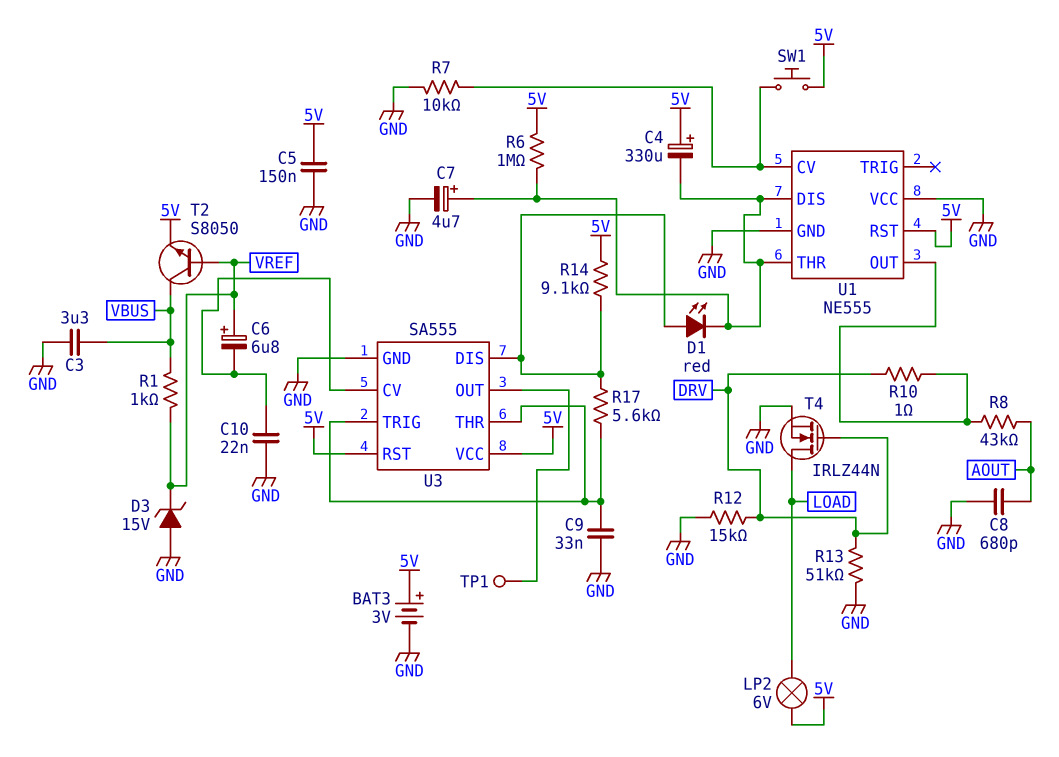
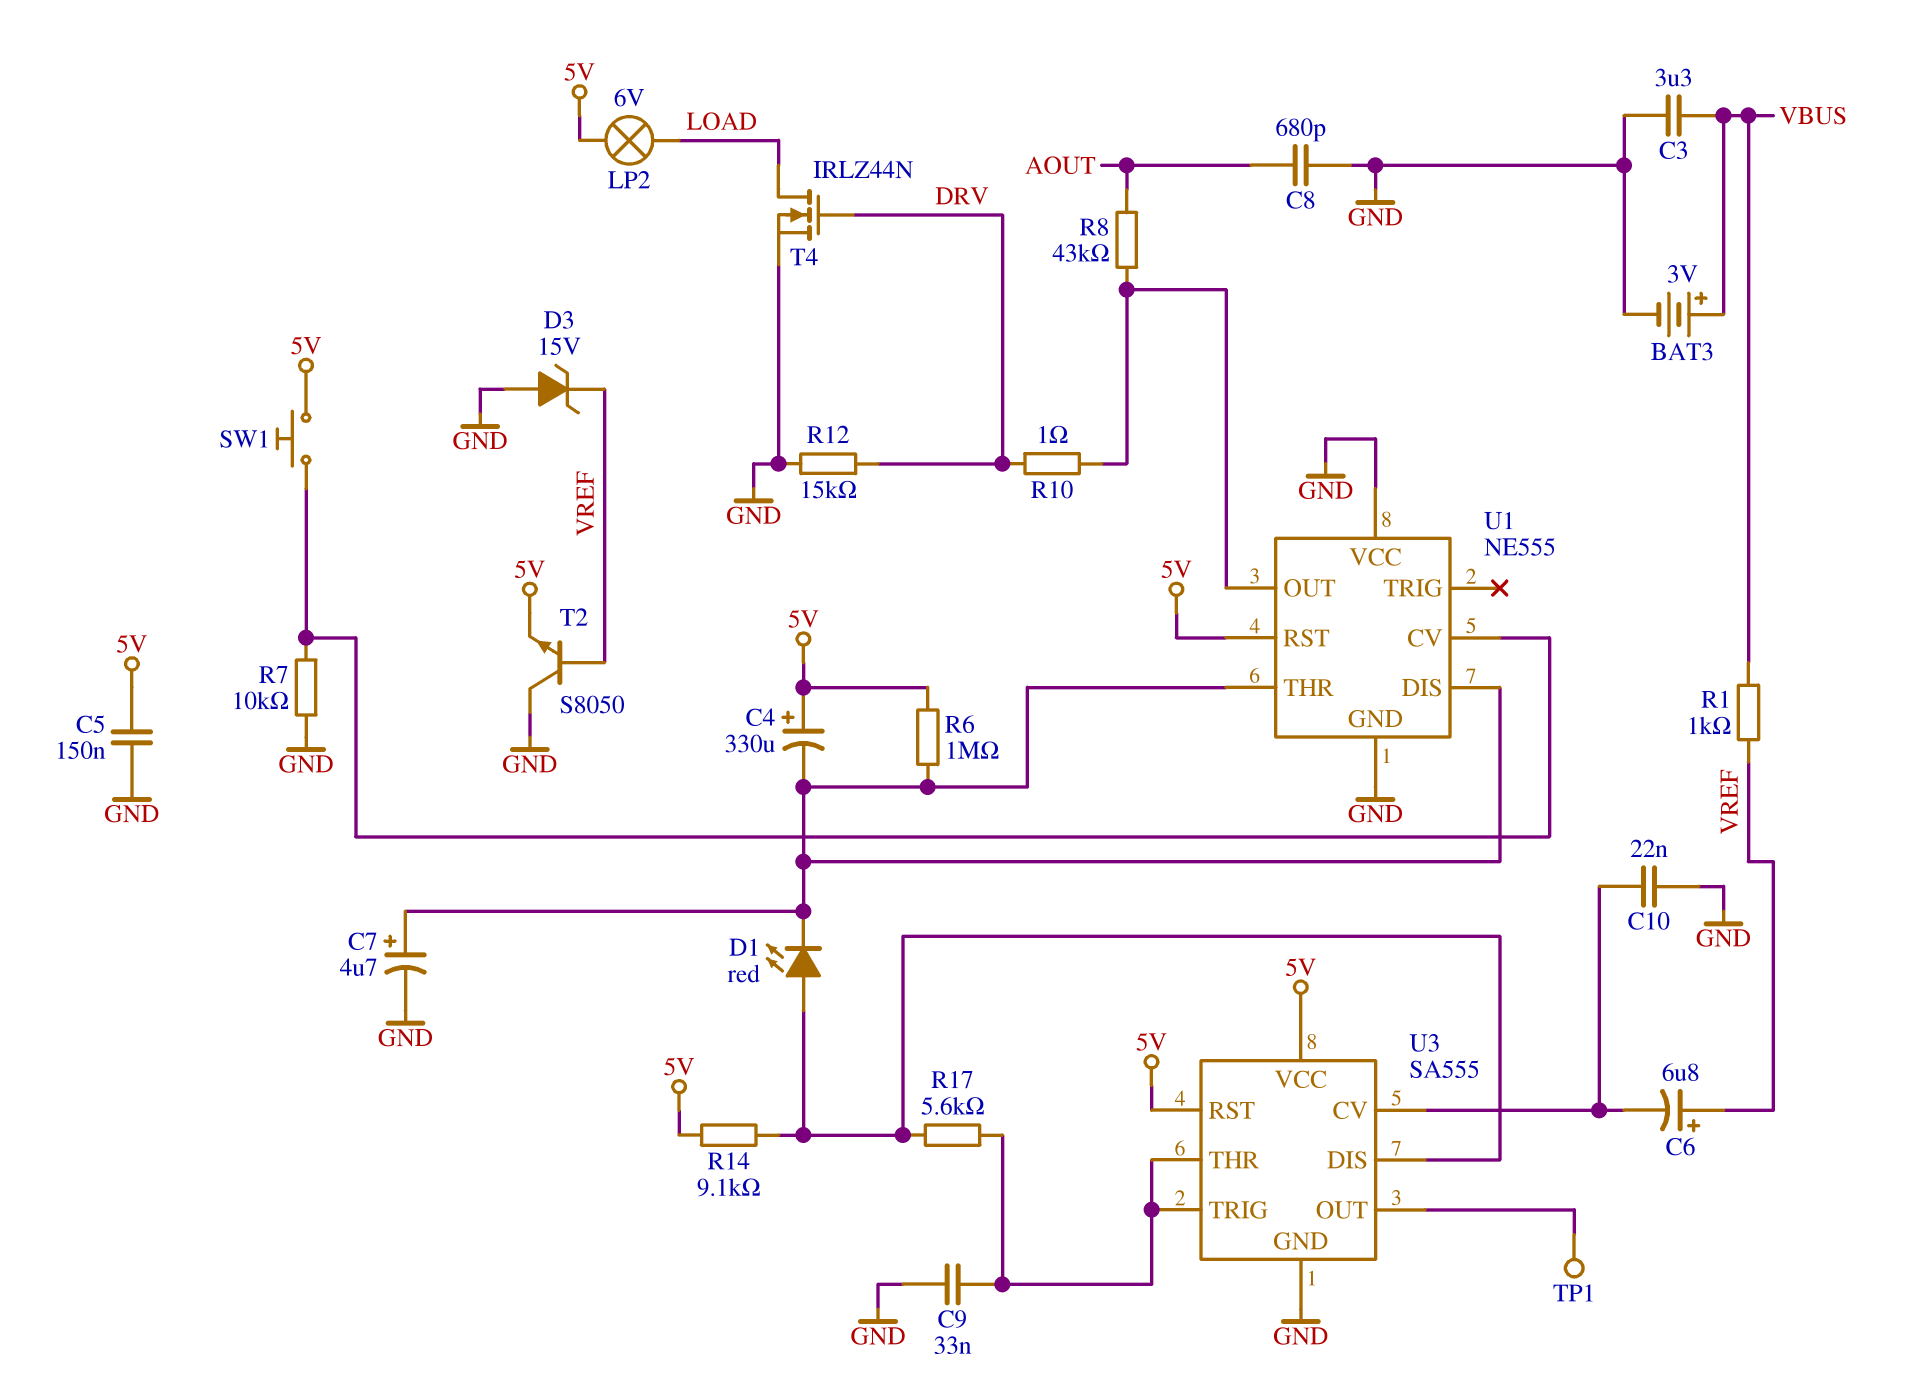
BAT3: 3V (plus 5V, minus GND) -> 3V (plus VBUS, minus GND)
R13: 51k (DRV, GND) -> none
T2: NPN S8050 (B VREF, C VBUS, E 5V) -> NPN S8050 (B VREF, C GND, E 5V)

